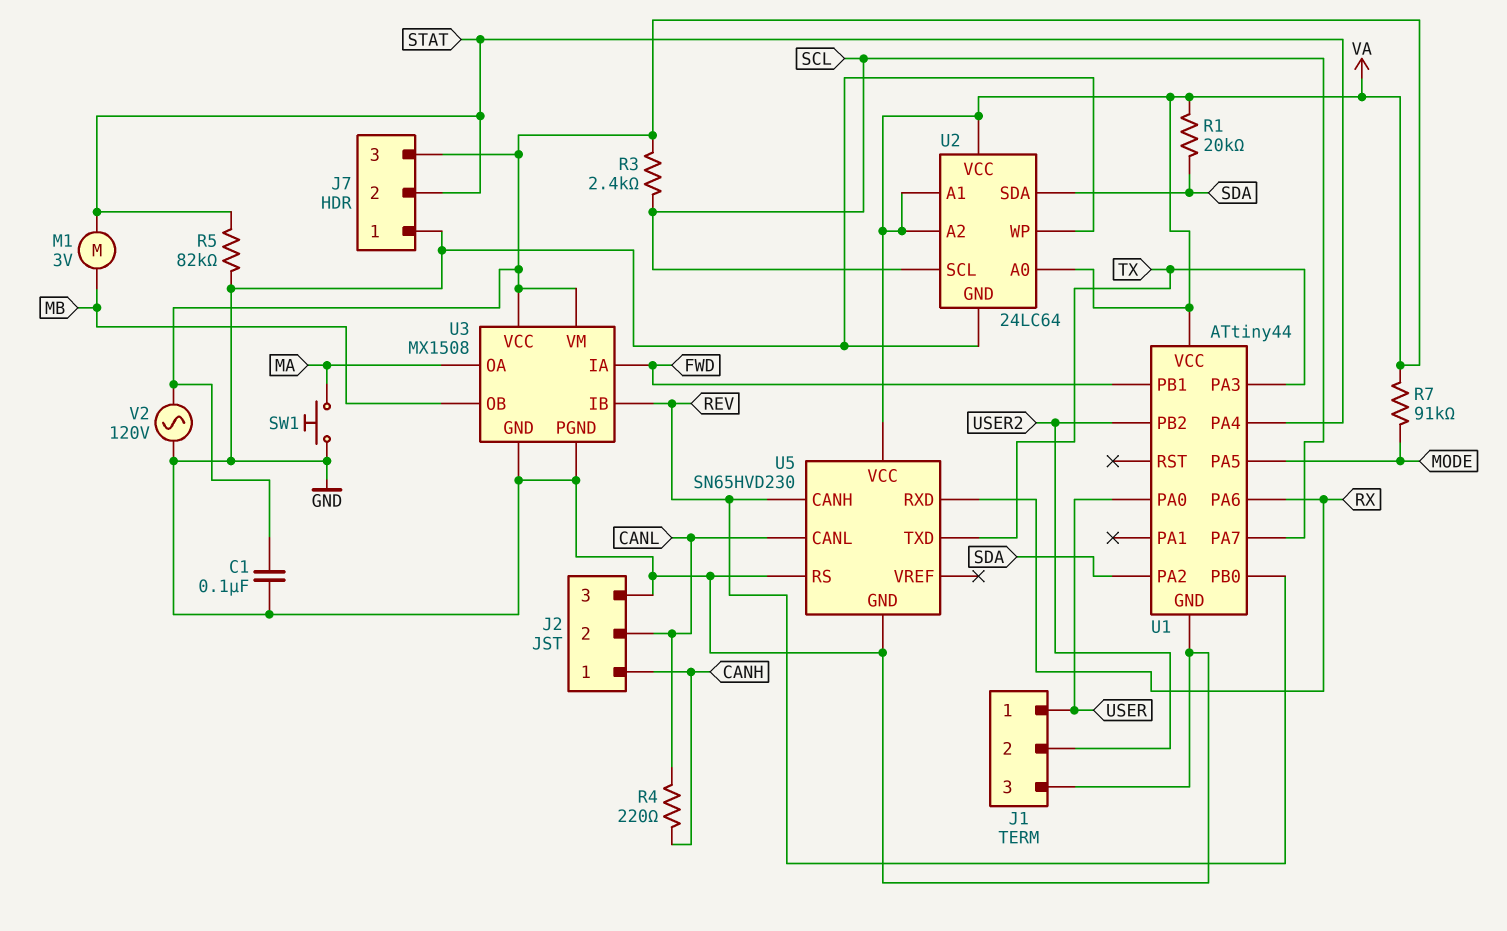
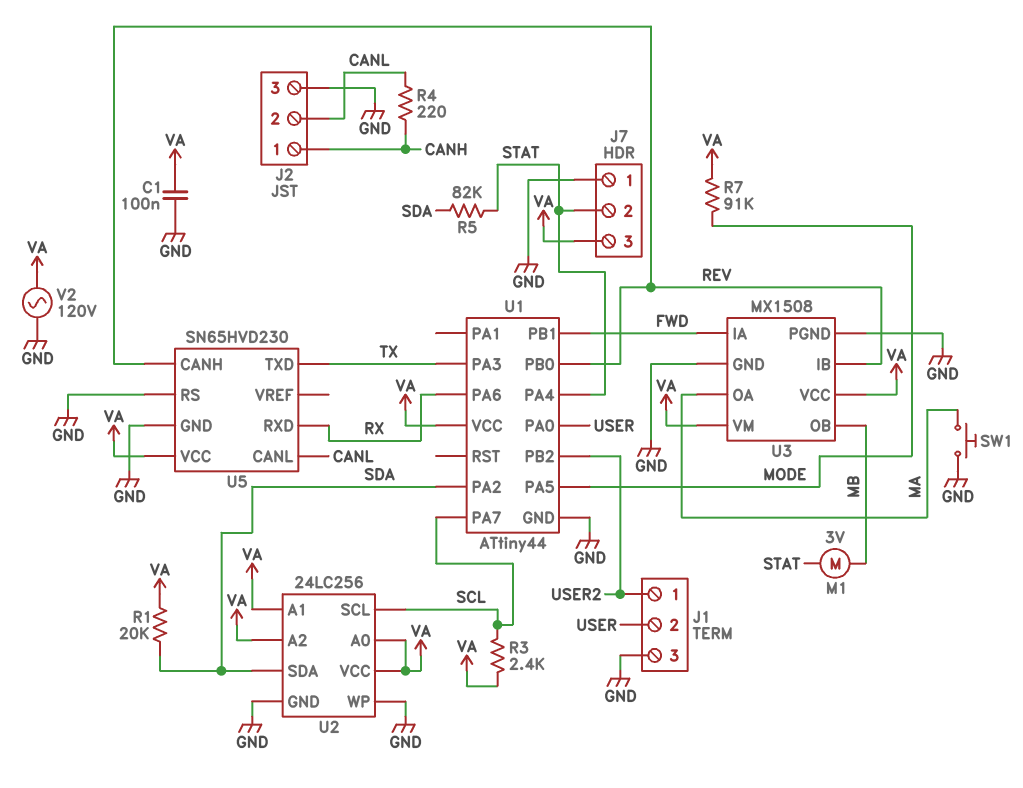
J1 pin 1: USER -> USER2
J1 pin 2: USER2 -> USER
R5: 82k (GND, STAT) -> 82k (SDA, STAT)
U2: 24LC64 -> 24LC256

